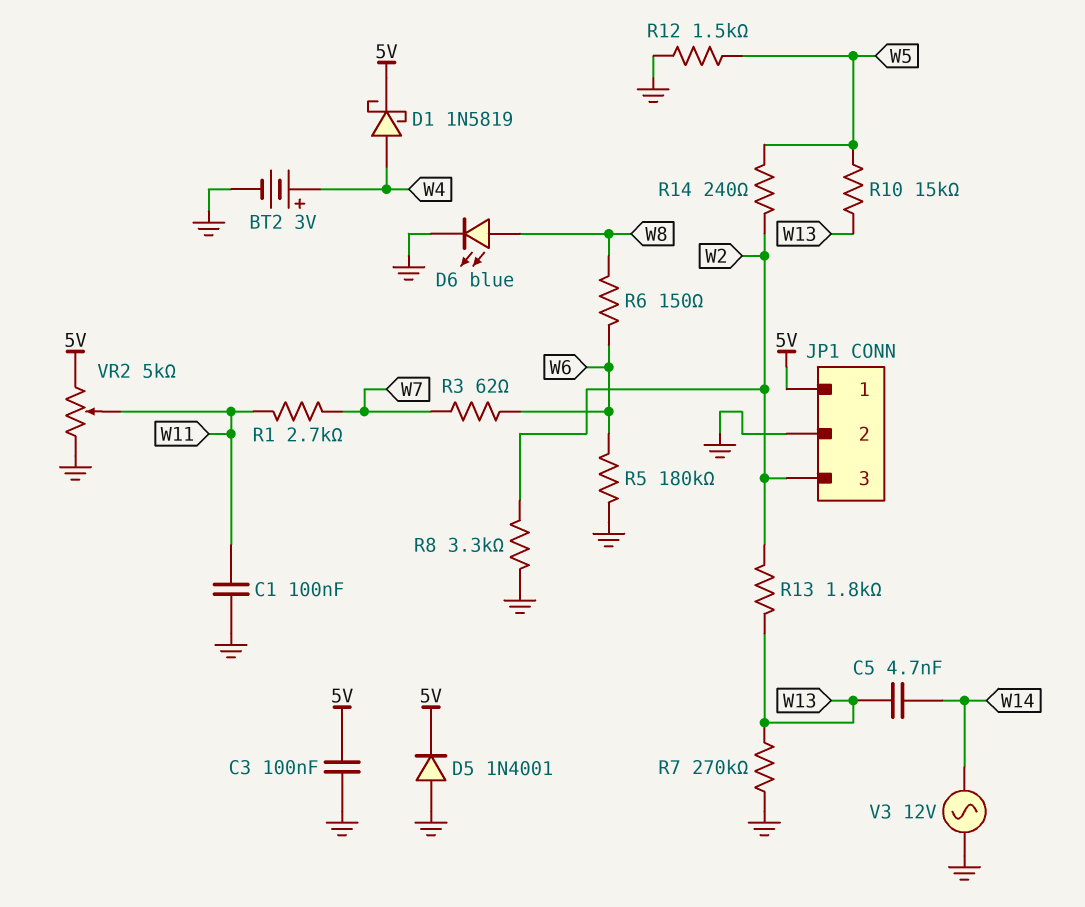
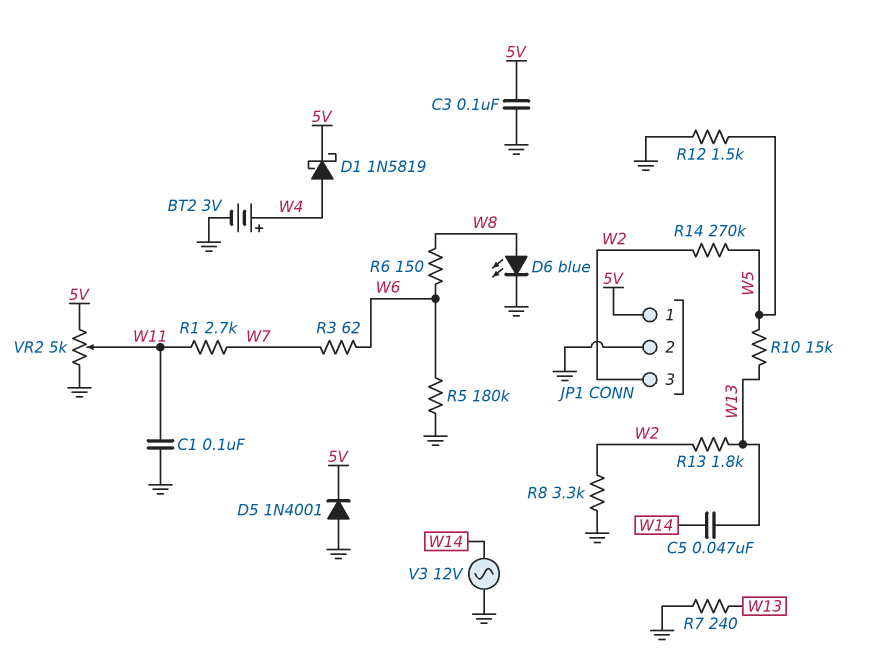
C5: 4.7nF (W13, W14) -> 47nF (W13, W14)
R7: 270k (GND, W13) -> 240 (GND, W13)
R14: 240 (W2, W5) -> 270k (W2, W5)

